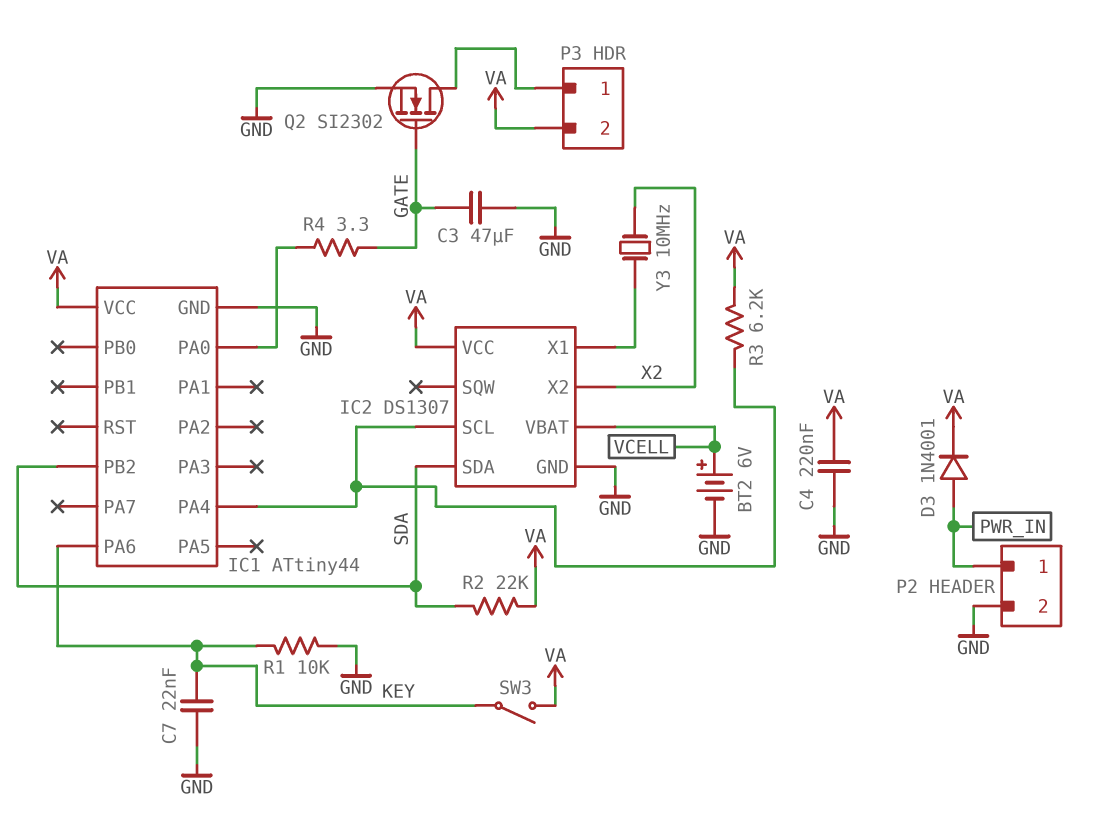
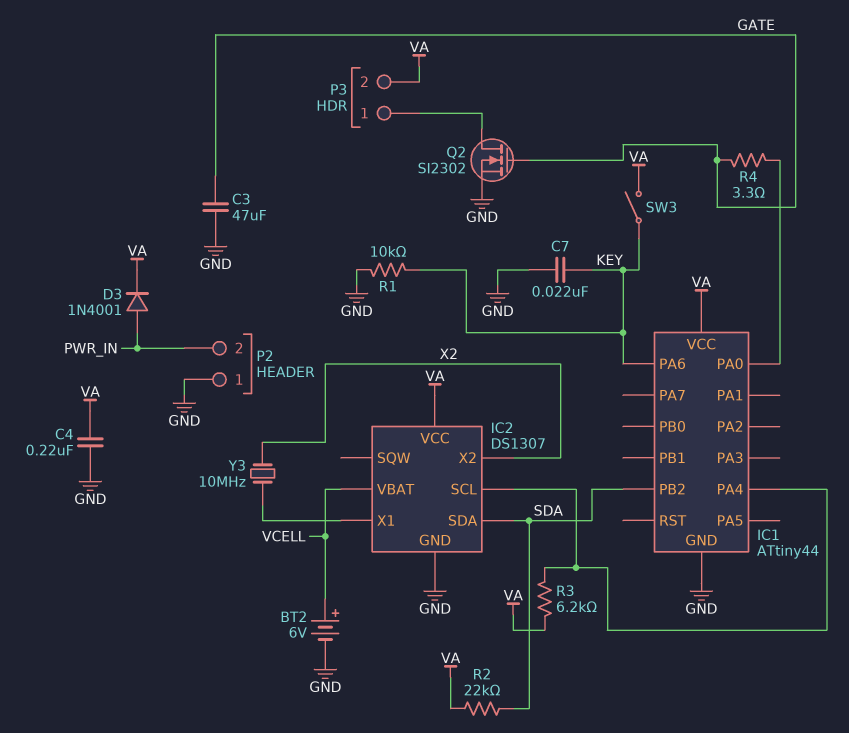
P2 pin 1: PWR_IN -> GND
P2 pin 2: GND -> PWR_IN

